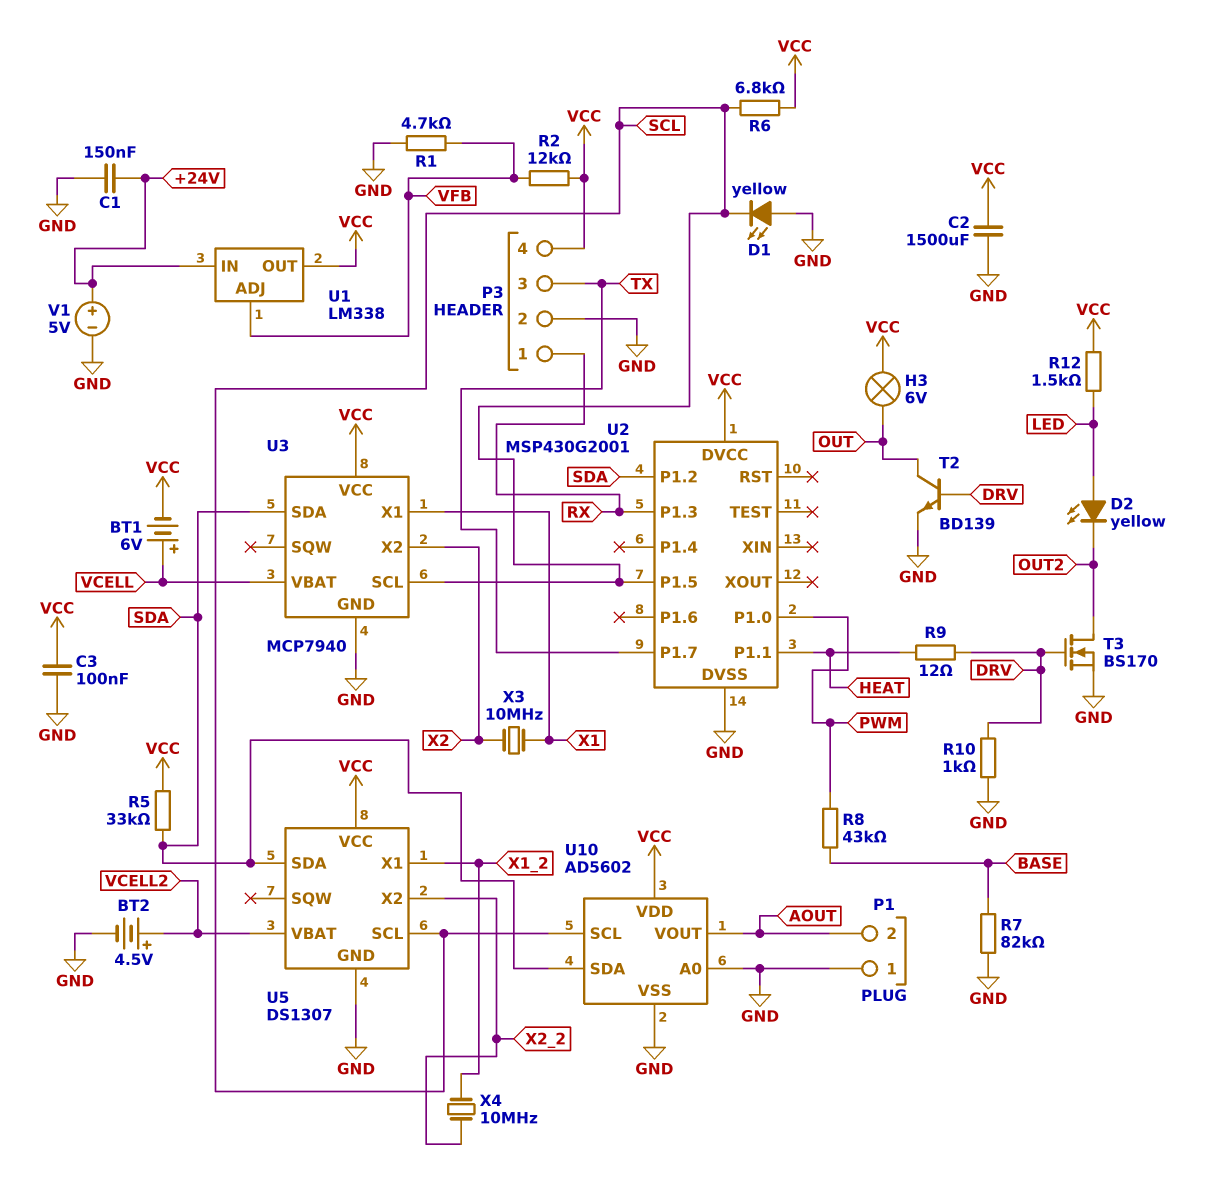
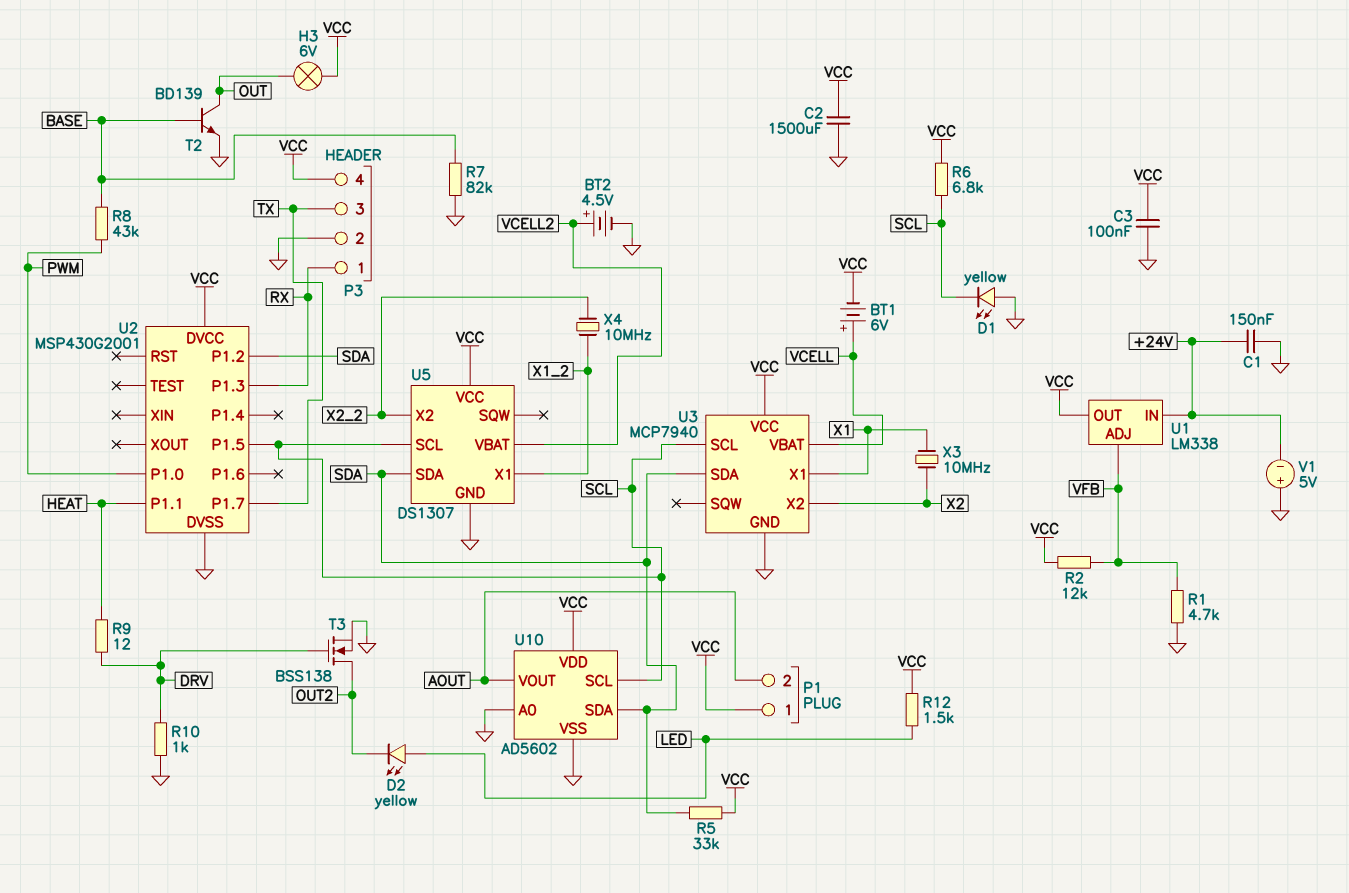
P1 pin 1: GND -> VCC
T2: NPN BD139 (B DRV, C OUT, E GND) -> NPN BD139 (B BASE, C OUT, E GND)
T3: NMOS BS170 (G DRV, D OUT2, S GND) -> NMOS BSS138 (G DRV, D OUT2, S GND)
V1: 5V (plus +24V, minus GND) -> 5V (plus GND, minus +24V)

